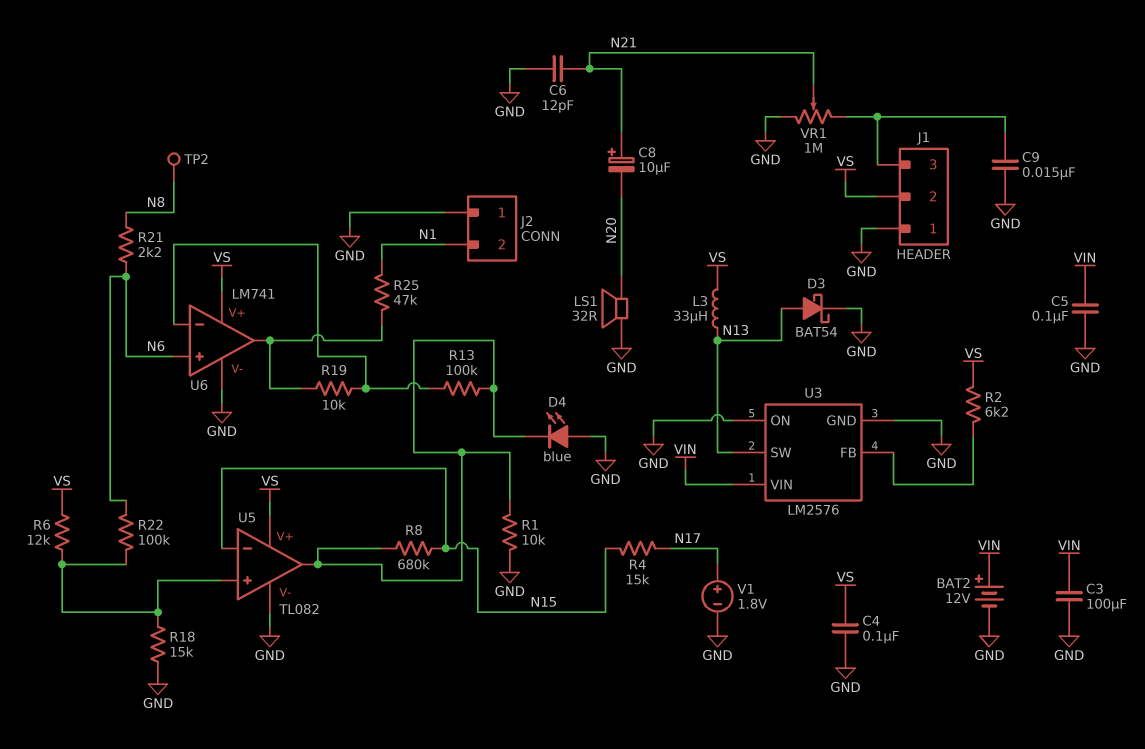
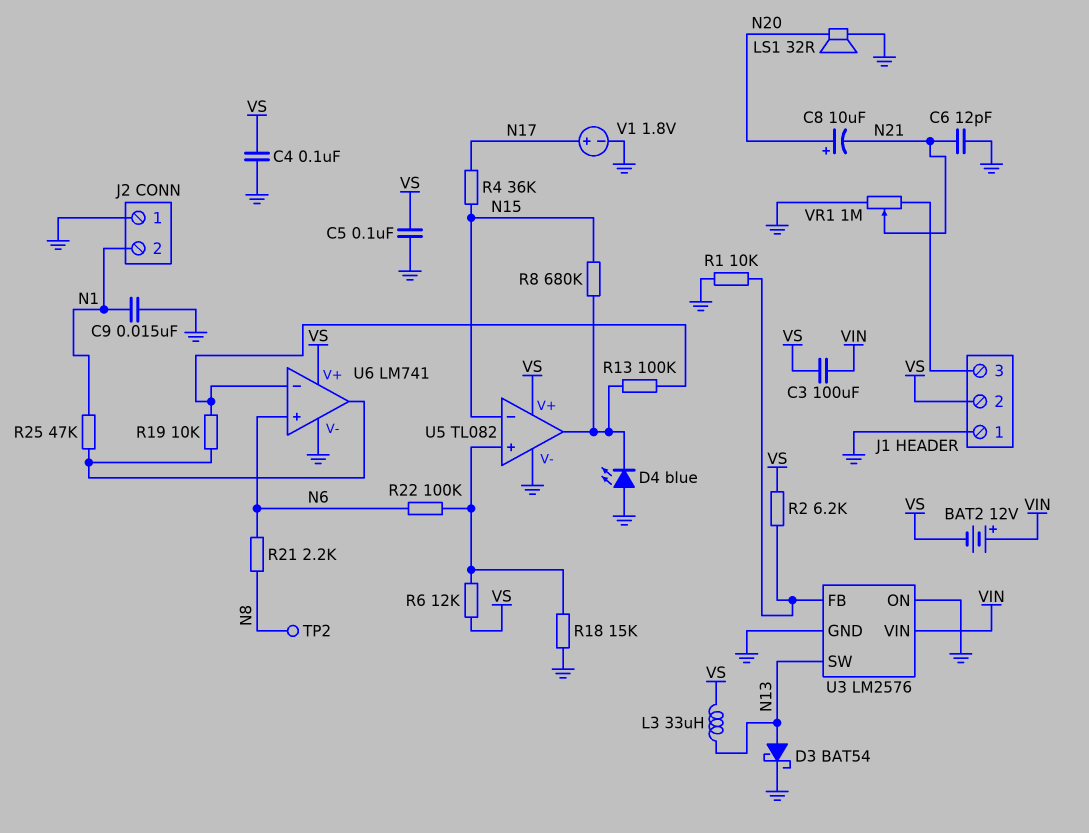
BAT2: 12V (plus VIN, minus GND) -> 12V (plus VIN, minus VS)
C3: 100uF (GND, VIN) -> 100uF (VIN, VS)
C5: 100nF (GND, VIN) -> 100nF (GND, VS)
C8: 10uF (plus N21, minus N20) -> 10uF (plus N20, minus N21)
C9: 15nF (GND, J1/3) -> 15nF (GND, N1)
R1: 10k (GND, U5/out) -> 10k (GND, U3/FB)
R4: 15k (N15, N17) -> 36k (N15, N17)

